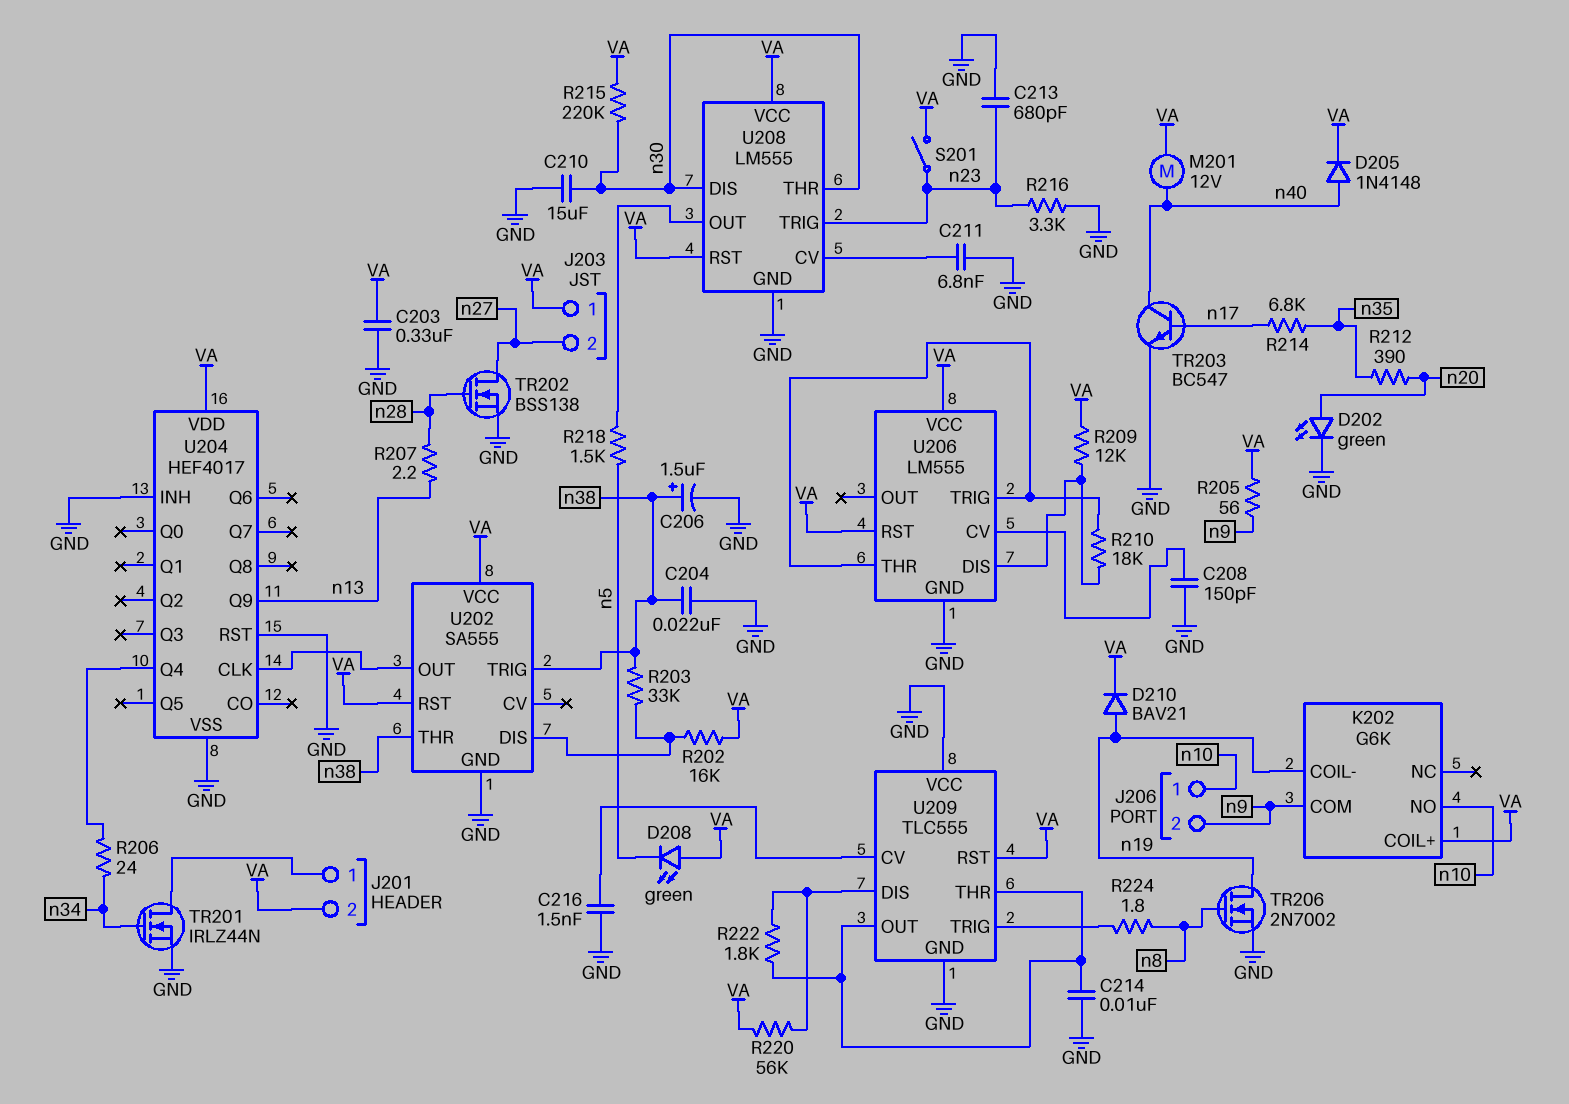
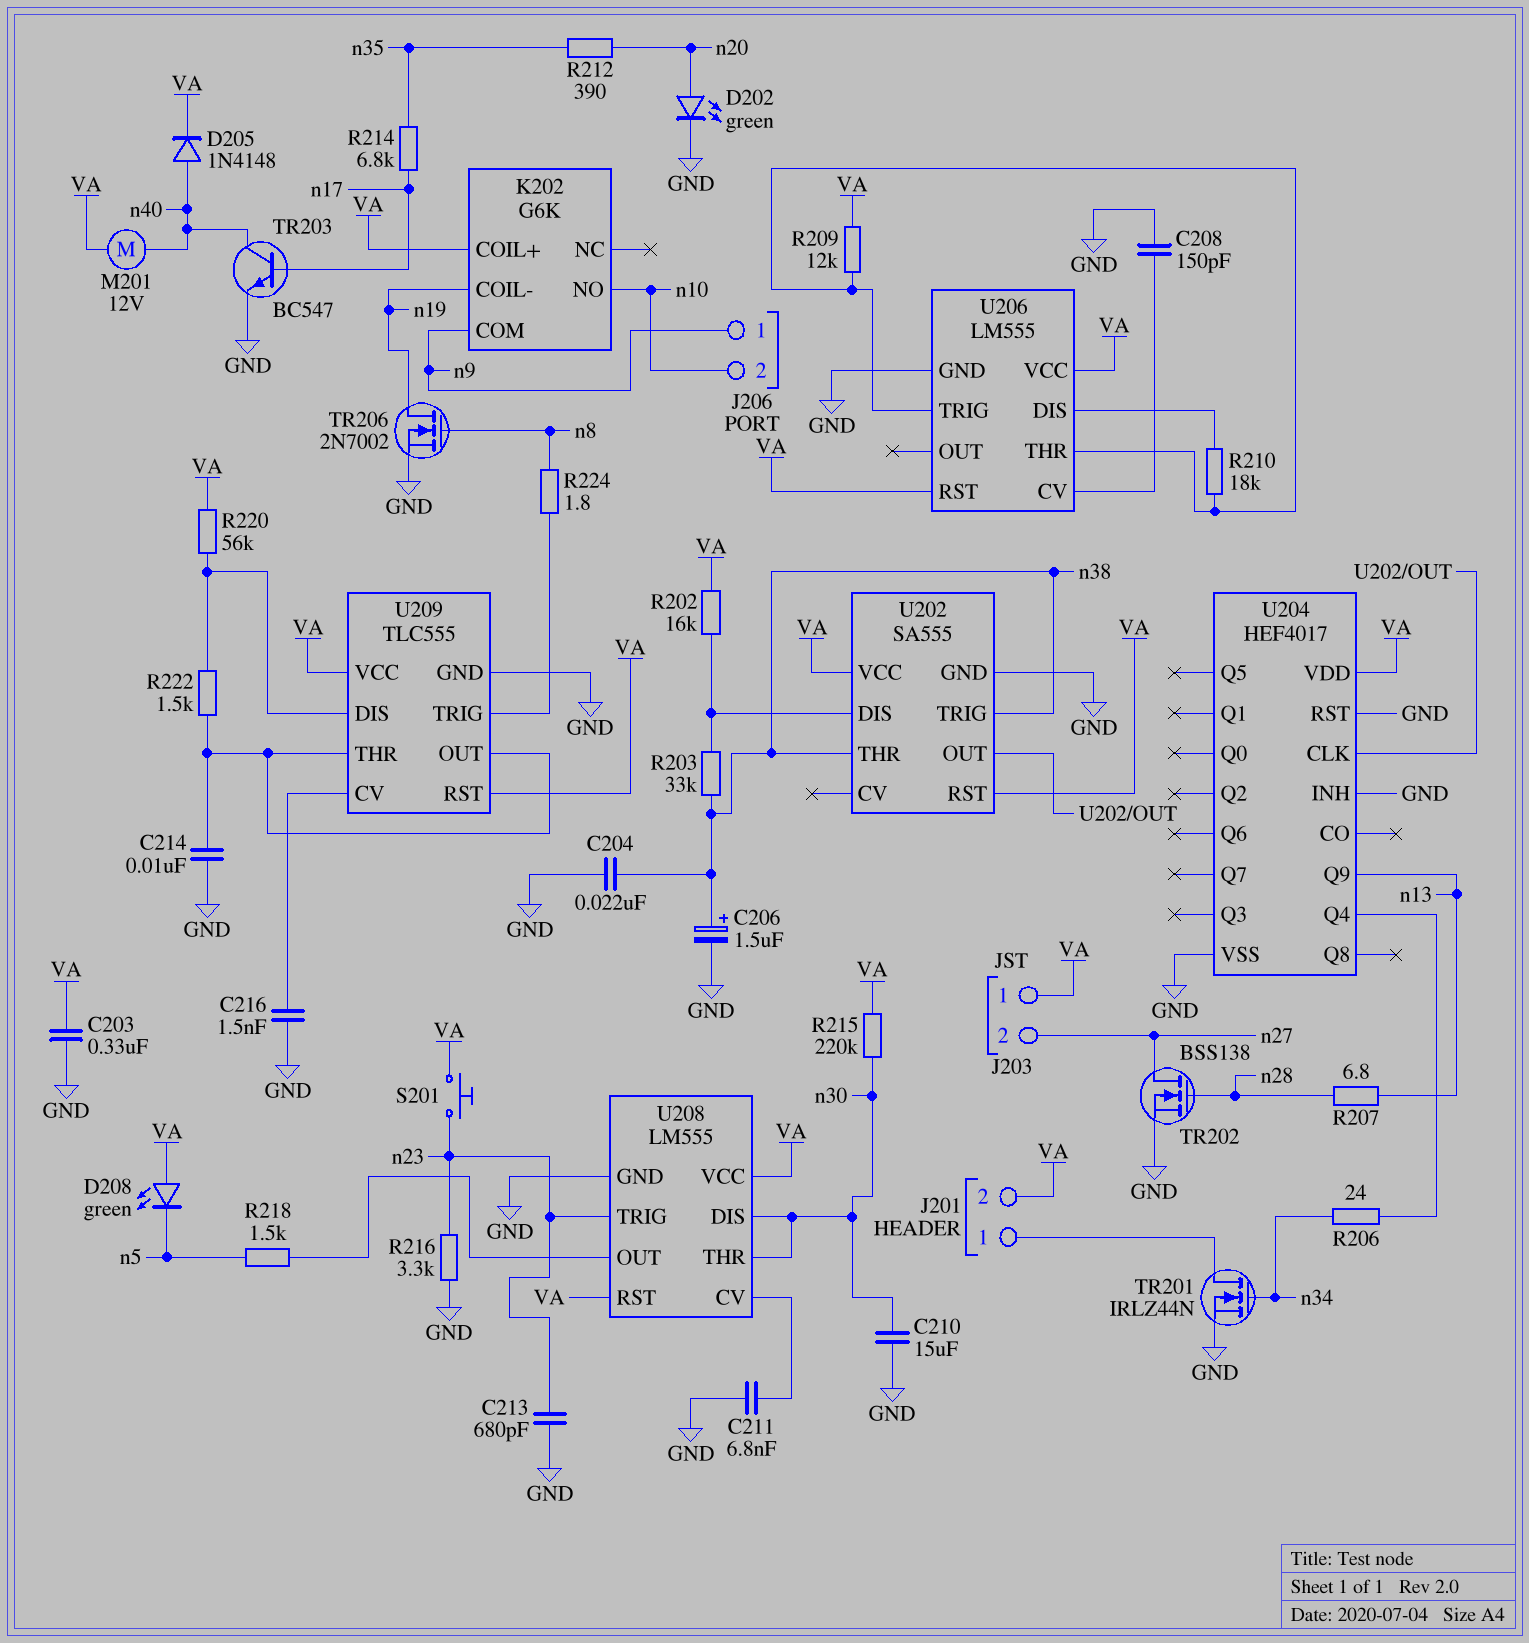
D210: diode BAV21 (A n19, K VA) -> none
J206 pin 1: n10 -> n9
J206 pin 2: n9 -> n10
R205: 56 (VA, n9) -> none
R207: 2.2 (n13, n28) -> 6.8 (n13, n28)
R209: 12k (U206/DIS, VA) -> 12k (U206/THR, VA)
R222: 1.8k (U209/DIS, U209/OUT) -> 1.5k (U209/DIS, U209/OUT)
S201: switch (VA, n23) -> button (VA, n23)
U209 pin VCC: GND -> VA

